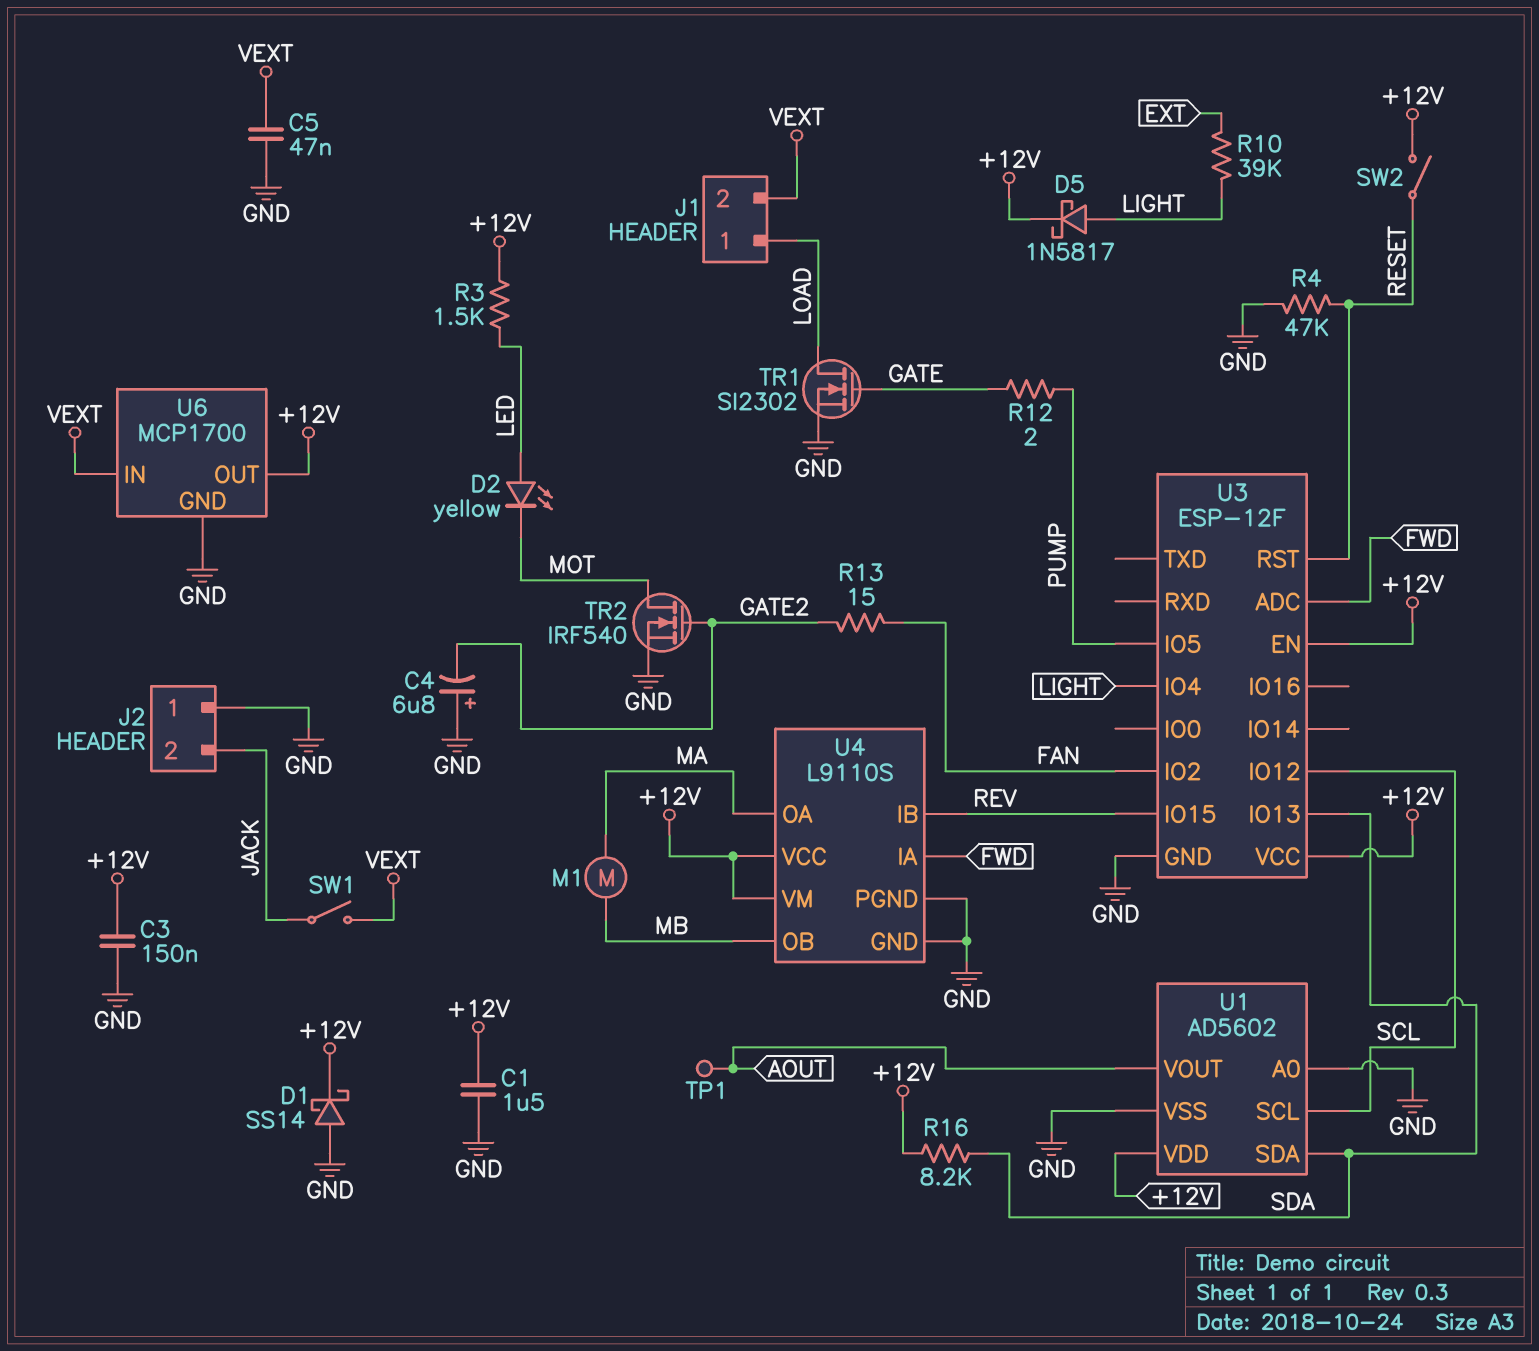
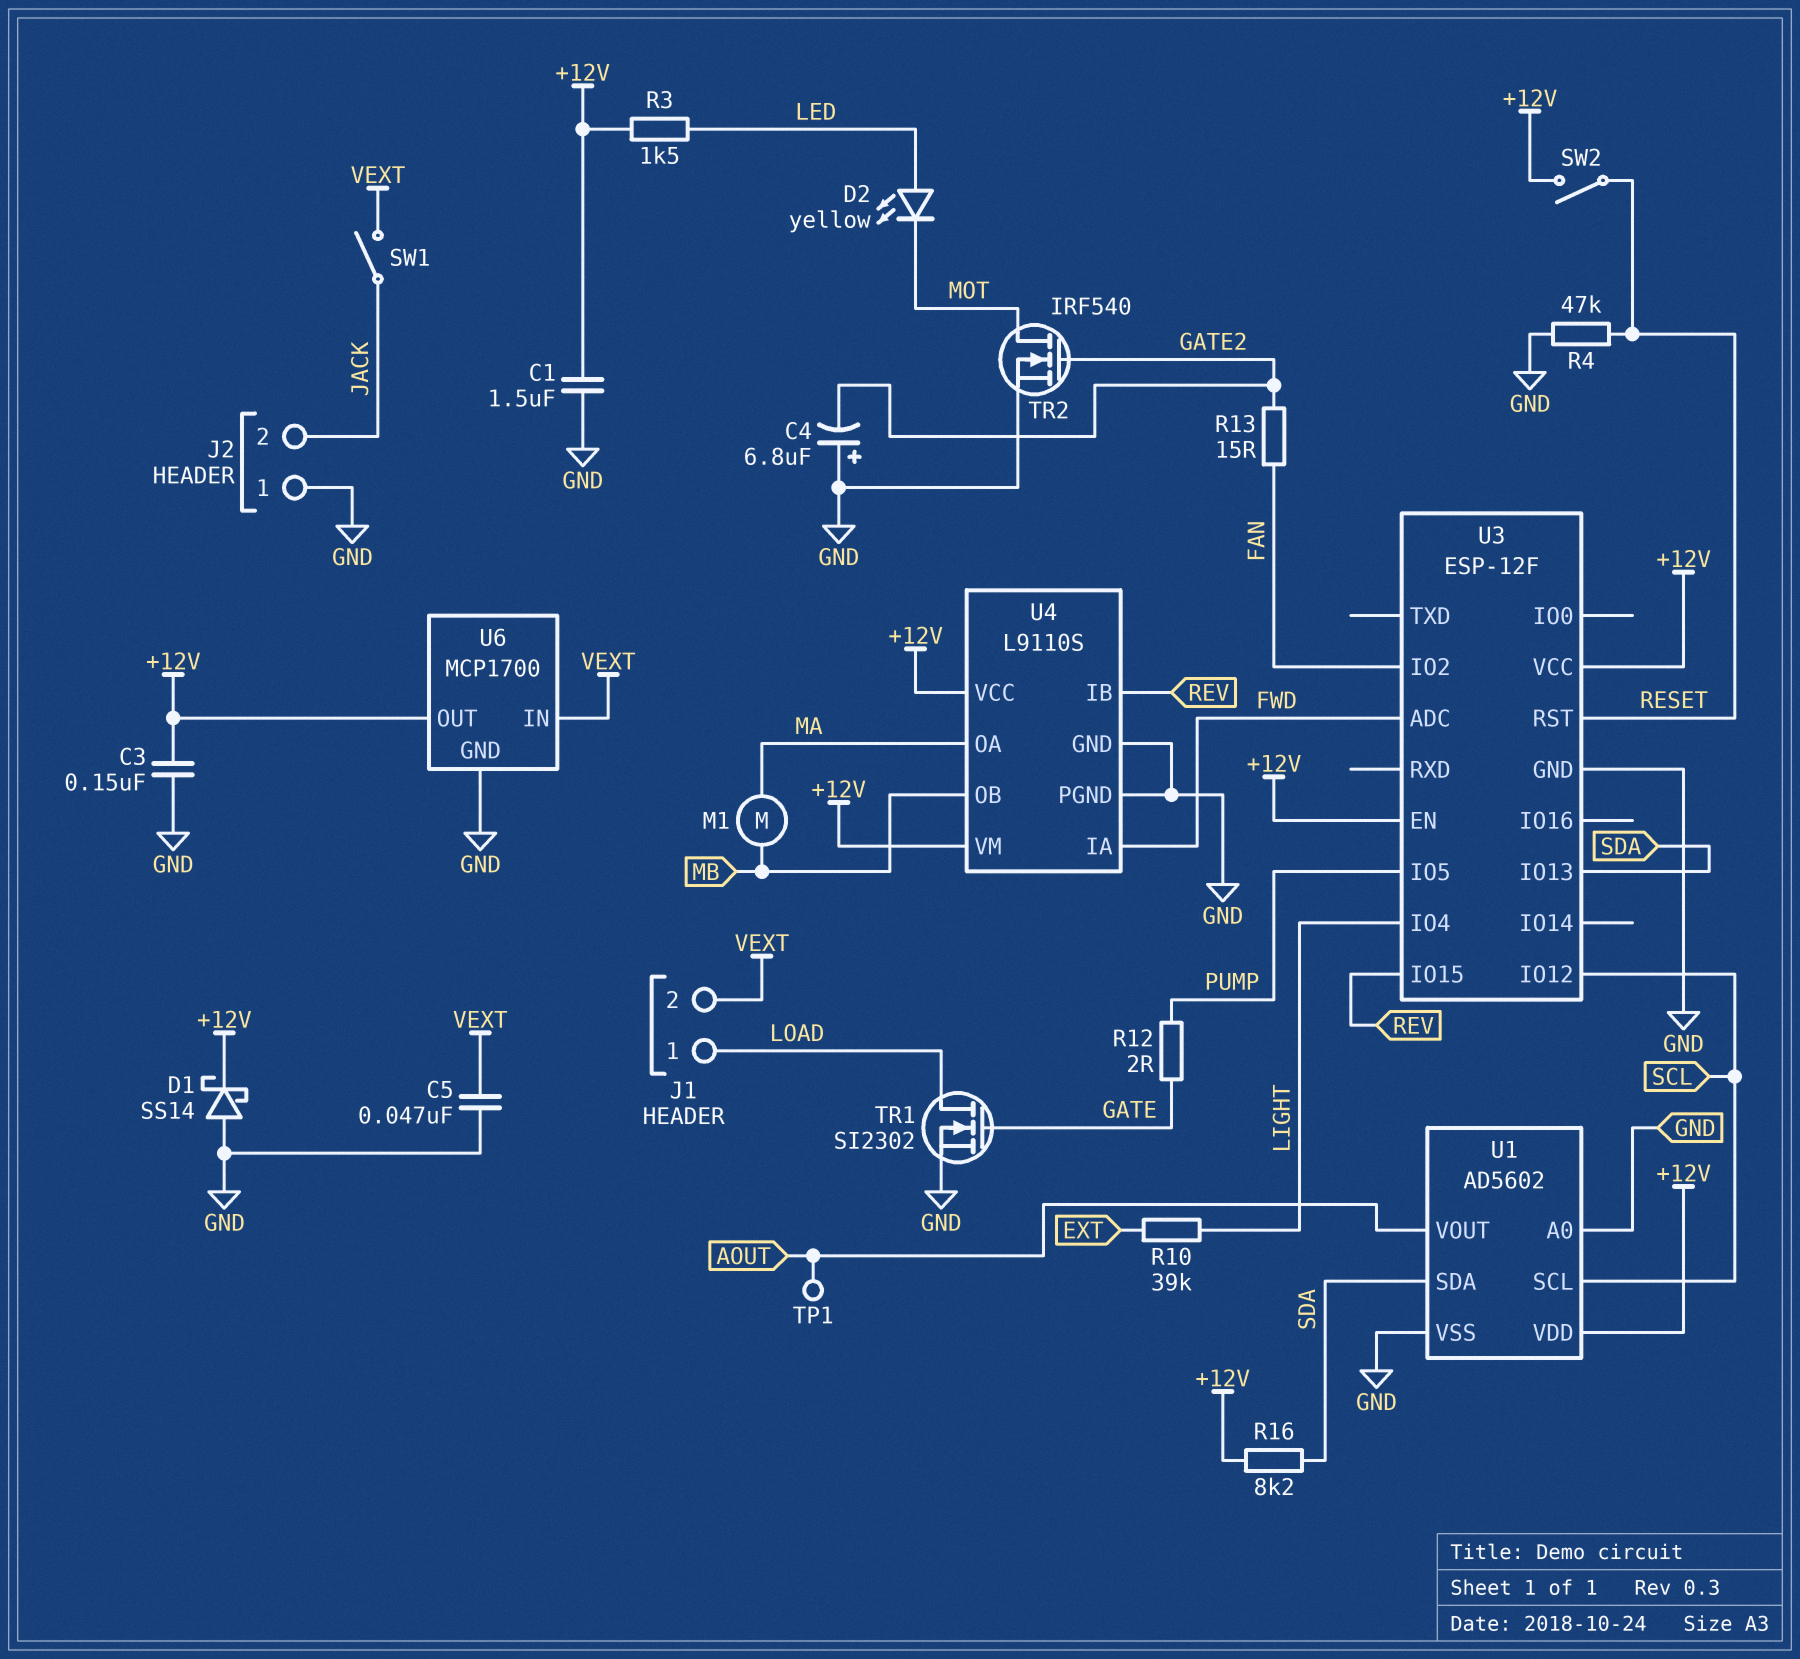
D5: schottky 1N5817 (A LIGHT, K +12V) -> none

